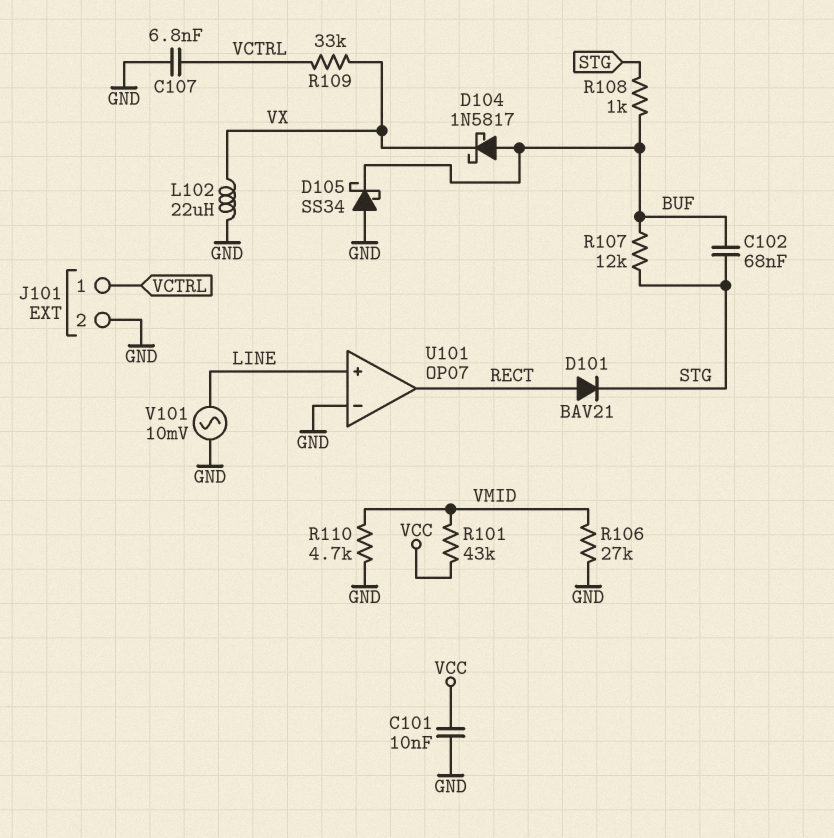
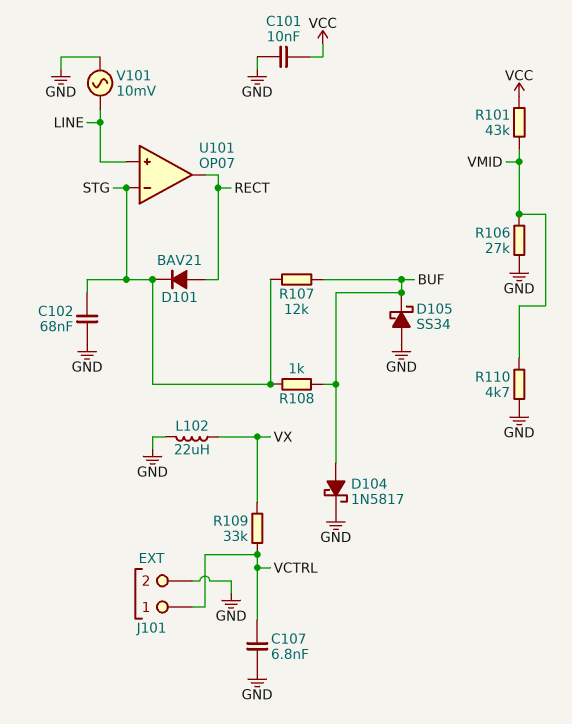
C102: 68nF (BUF, STG) -> 68nF (GND, STG)
D104: schottky 1N5817 (A BUF, K VX) -> schottky 1N5817 (A BUF, K GND)
U101 pin in-: GND -> STG

